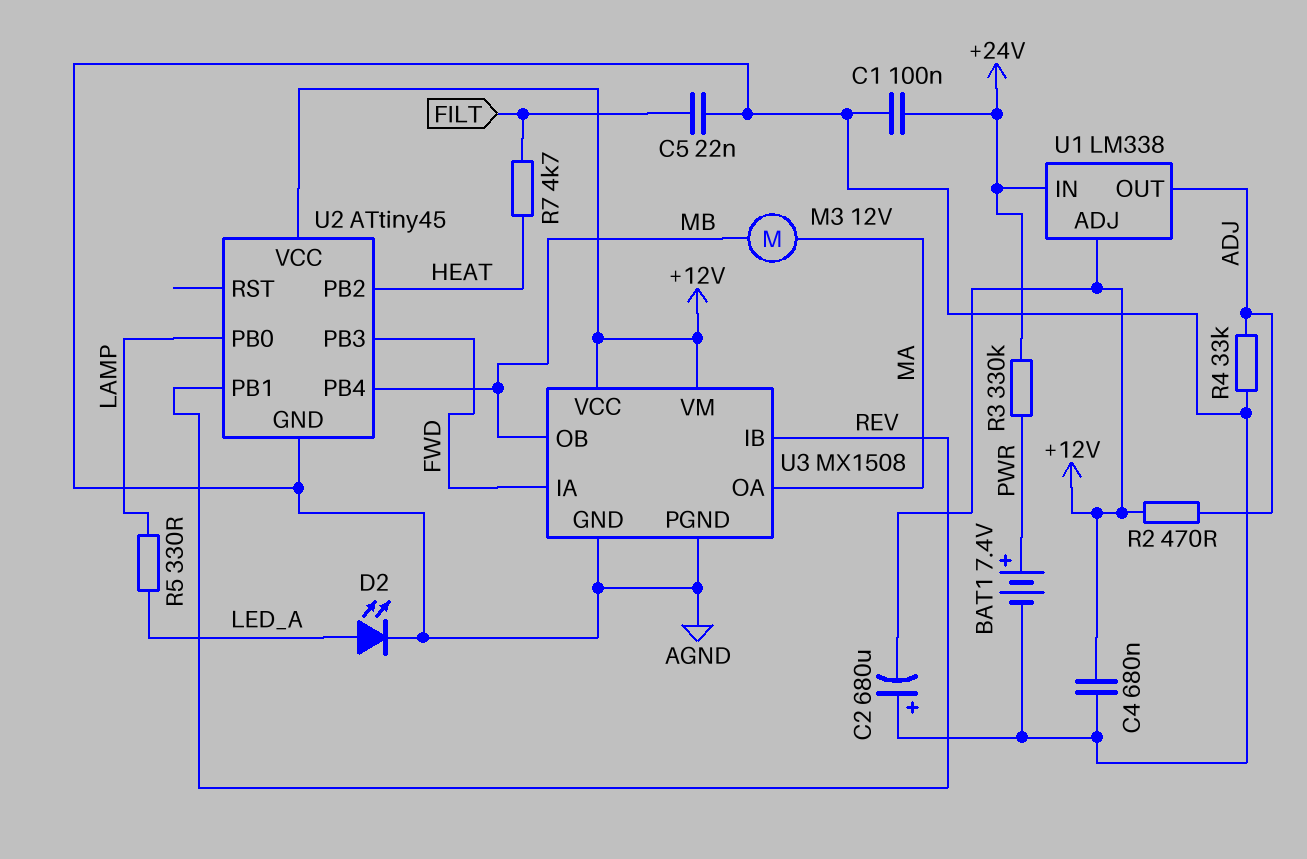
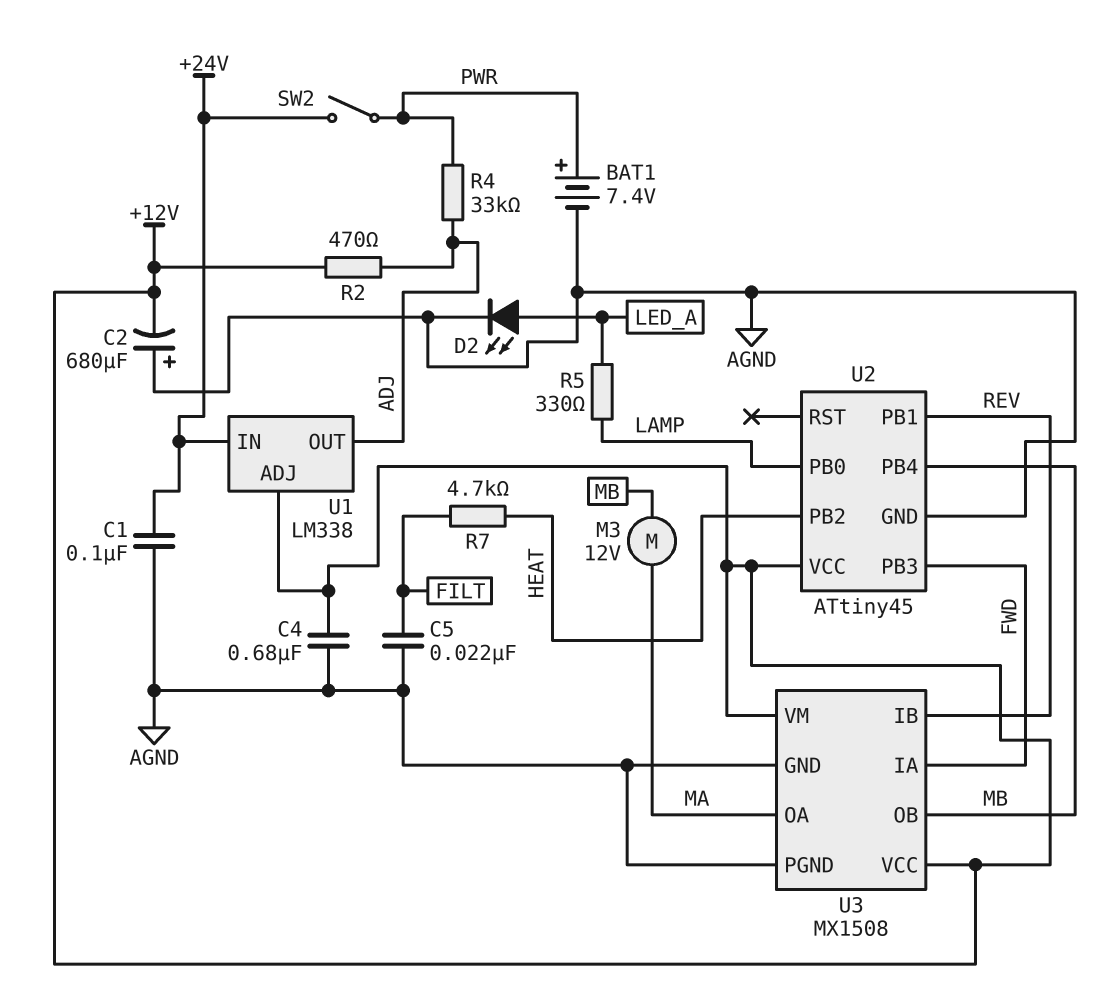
R3: 330k (+24V, PWR) -> none
R4: 33k (ADJ, AGND) -> 33k (ADJ, PWR)
SW2: none -> switch (+24V, PWR)

